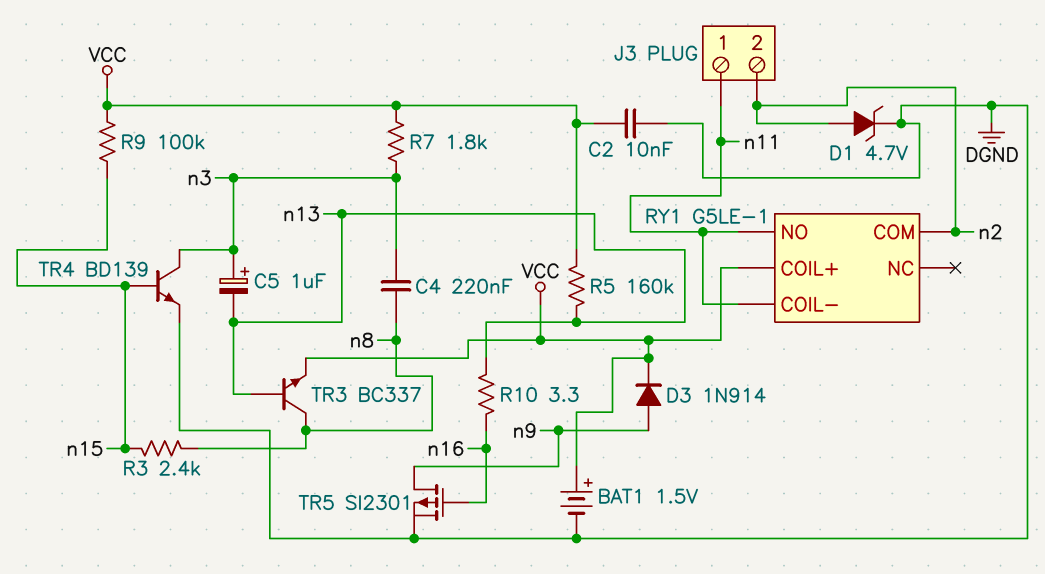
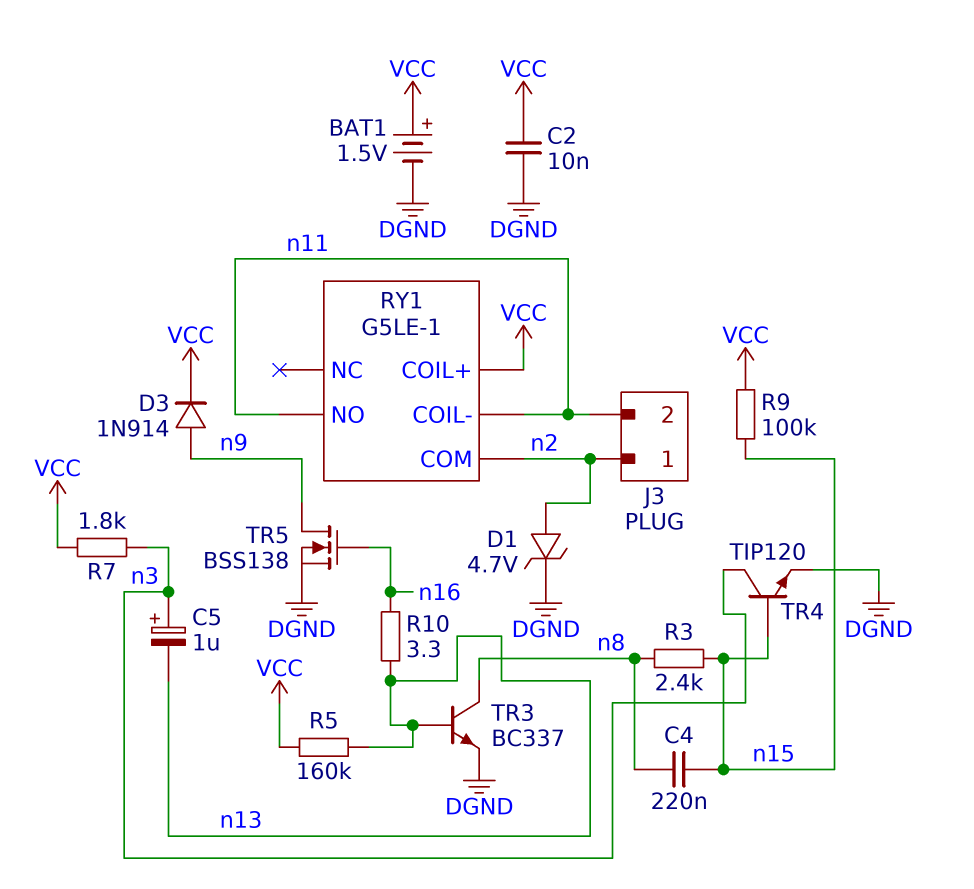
C4: 220nF (n3, n8) -> 220nF (n8, n15)
J3 pin 1: n11 -> n2
J3 pin 2: n2 -> n11
TR3: NPN BC337 (B n13, C n8, E VCC) -> NPN BC337 (B n13, C n8, E DGND)
TR4: NPN BD139 (B n15, C n3, E DGND) -> NPN TIP120 (B n15, C n3, E DGND)
TR5: PMOS SI2301 (G n16, D n9, S DGND) -> NMOS BSS138 (G n16, D n9, S DGND)

